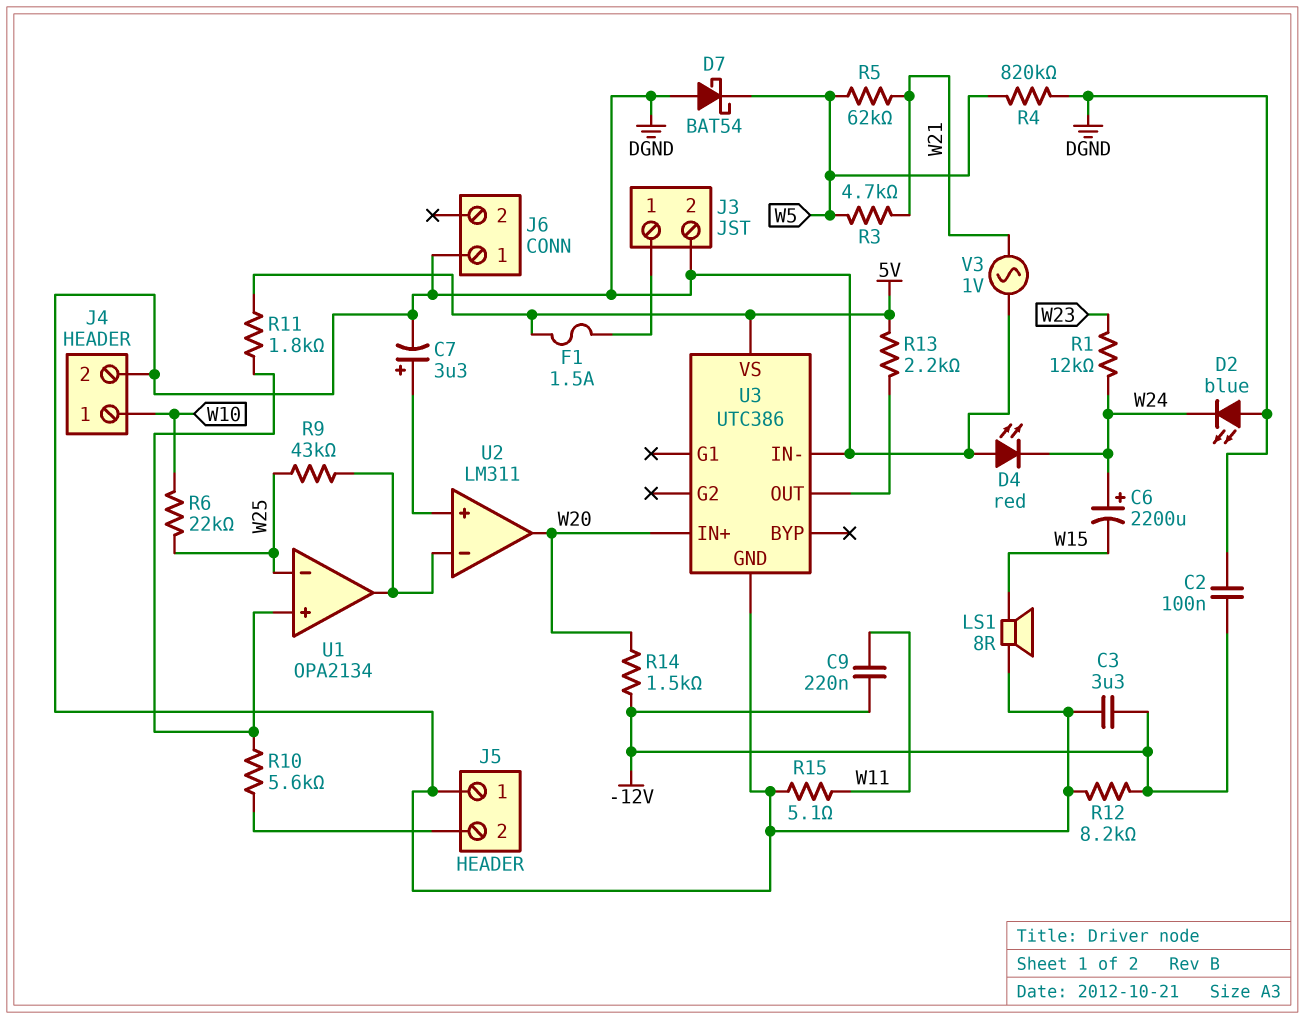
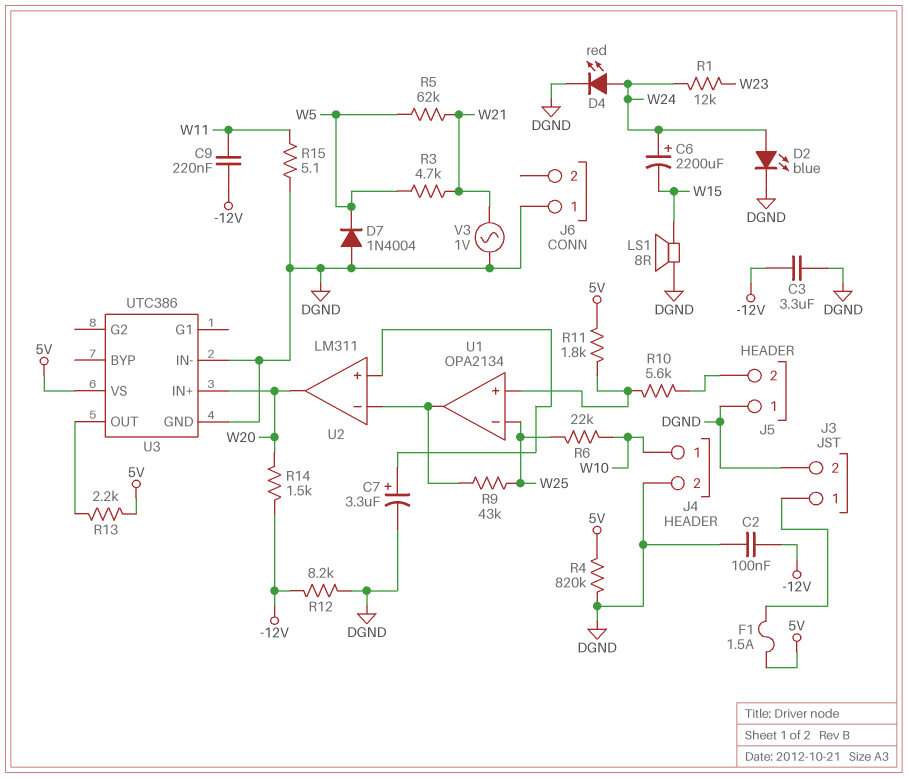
D2: LED blue (A DGND, K W24) -> LED blue (A W24, K DGND)
D4: LED red (A DGND, K W24) -> LED red (A W24, K DGND)
D7: schottky BAT54 (A DGND, K W5) -> diode 1N4004 (A DGND, K W5)
R4: 820k (DGND, W5) -> 820k (5V, DGND)

